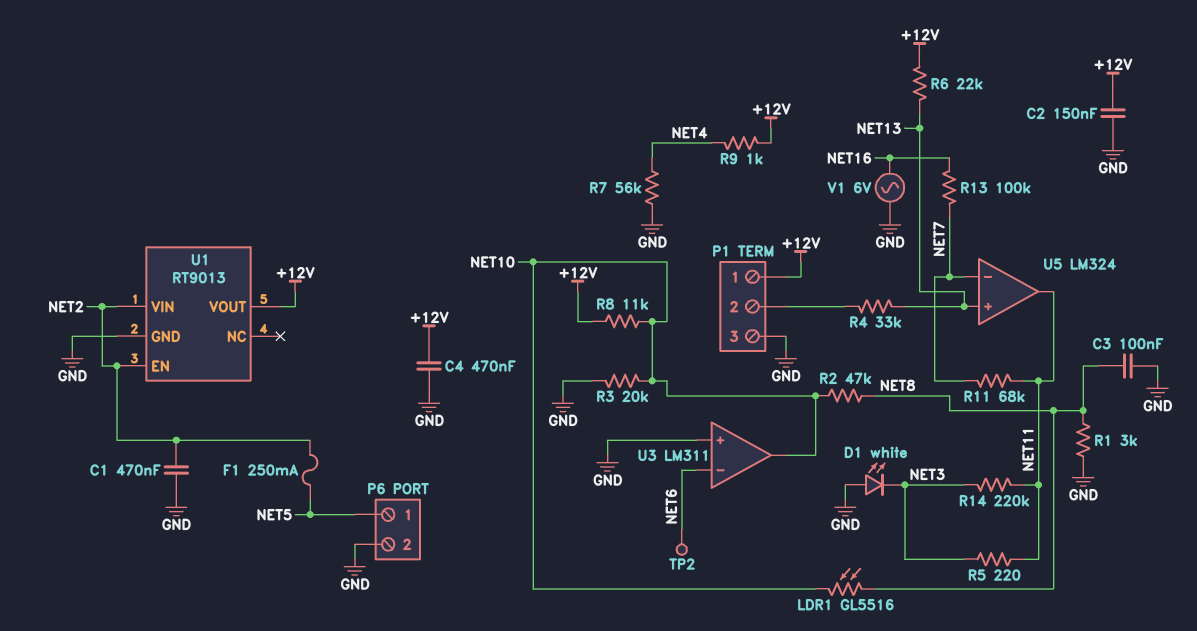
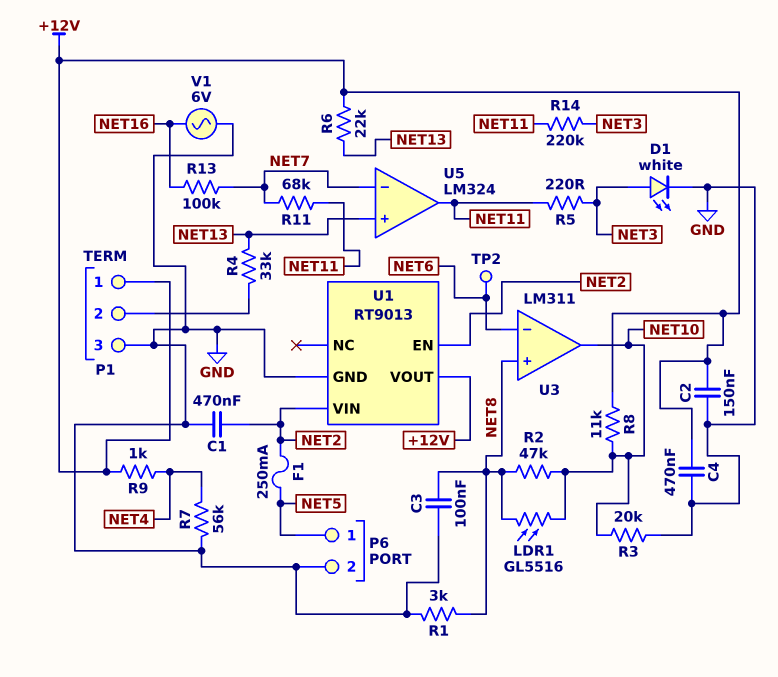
D1: LED white (A GND, K NET3) -> LED white (A NET3, K GND)
U3 pin in+: GND -> NET8

